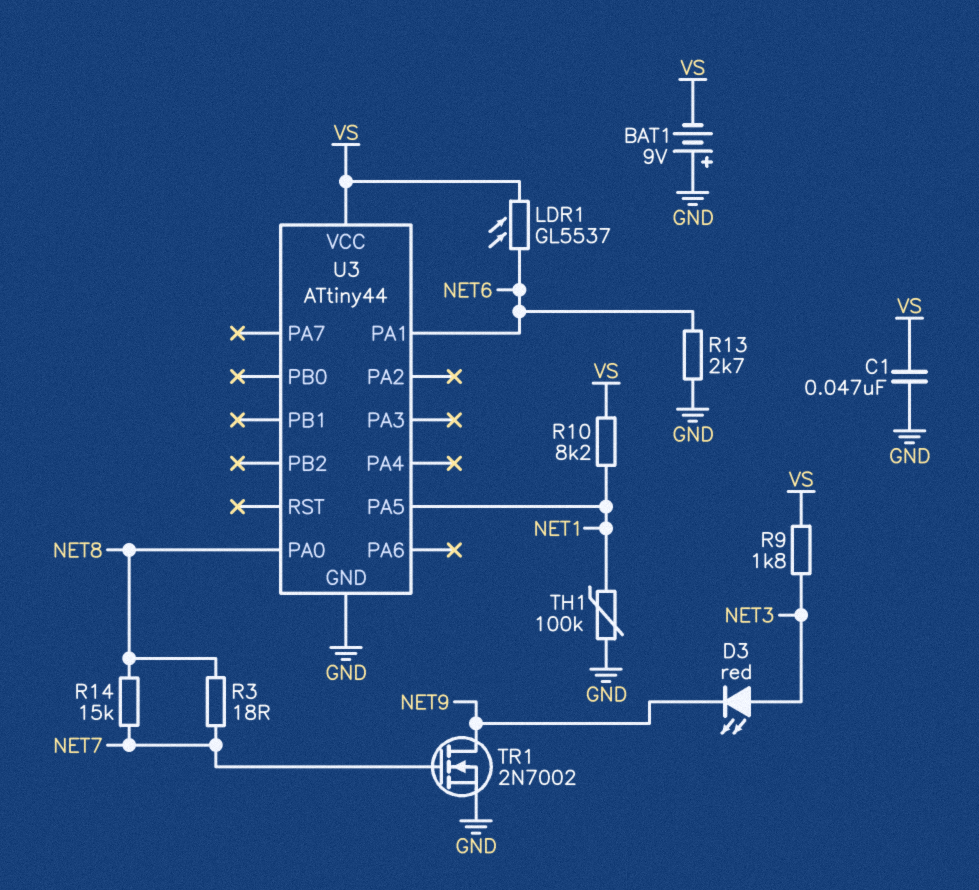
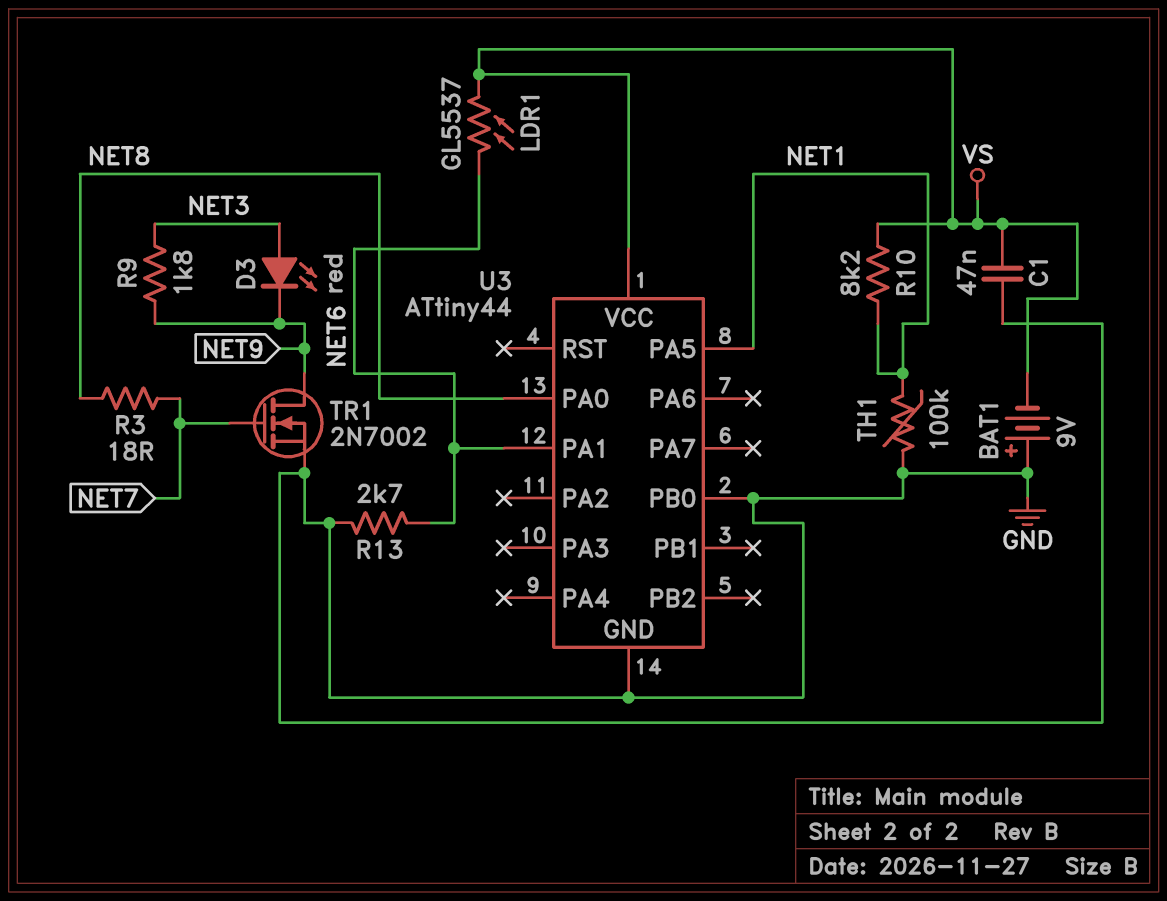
R9: 1.8k (NET3, VS) -> 1.8k (NET3, NET9)
R14: 15k (NET7, NET8) -> none
U3 pin PB0: none -> GND

